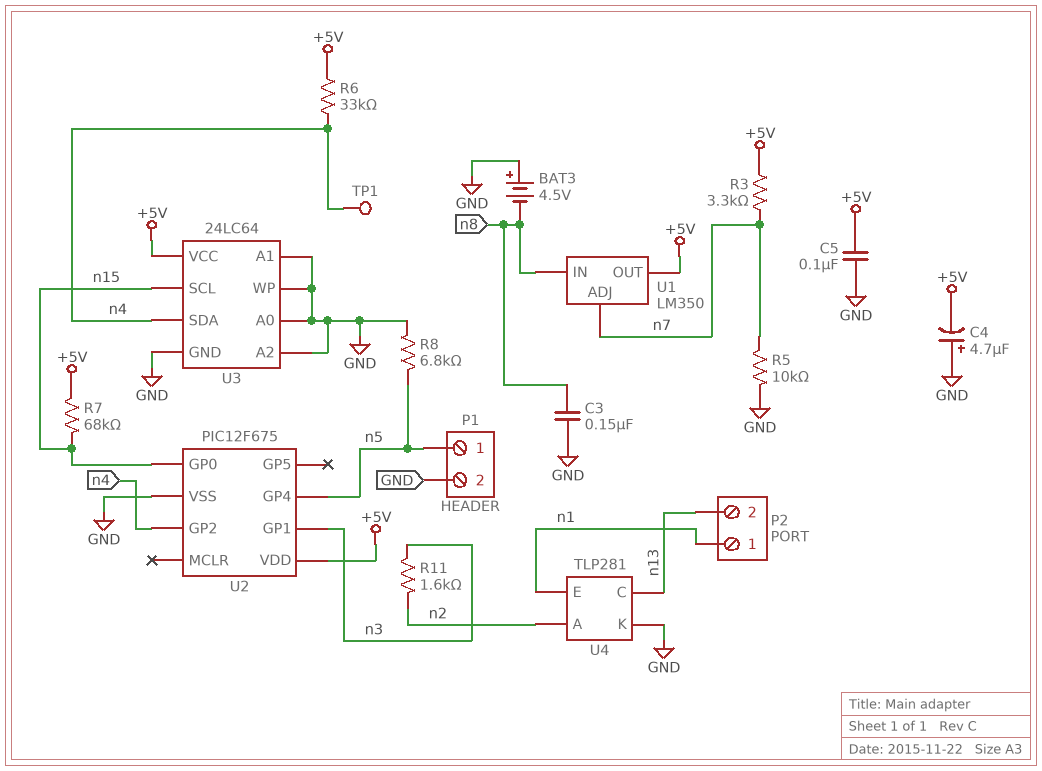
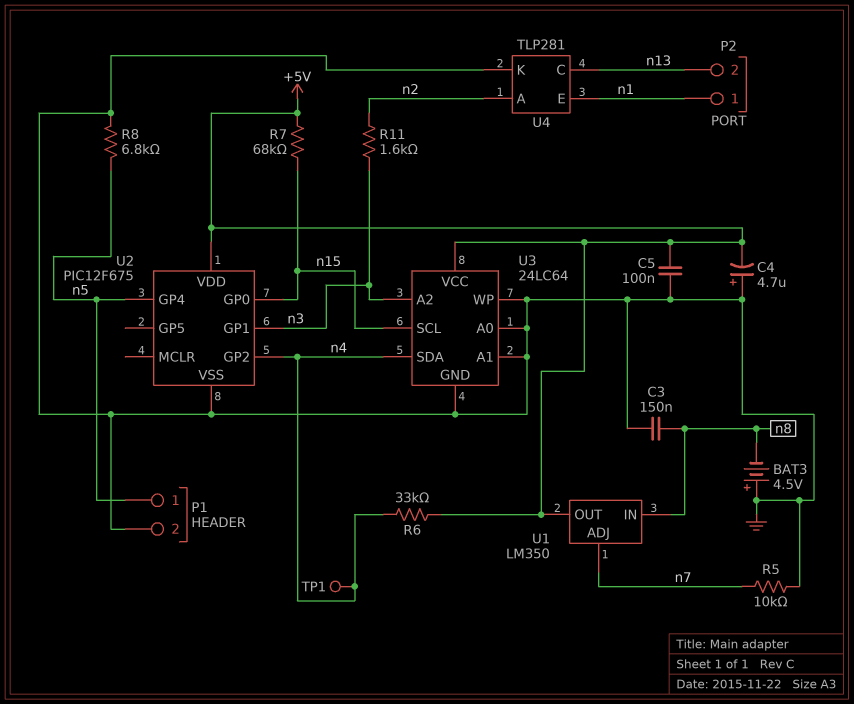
R3: 3.3k (+5V, n7) -> none
U3 pin A2: GND -> n3

